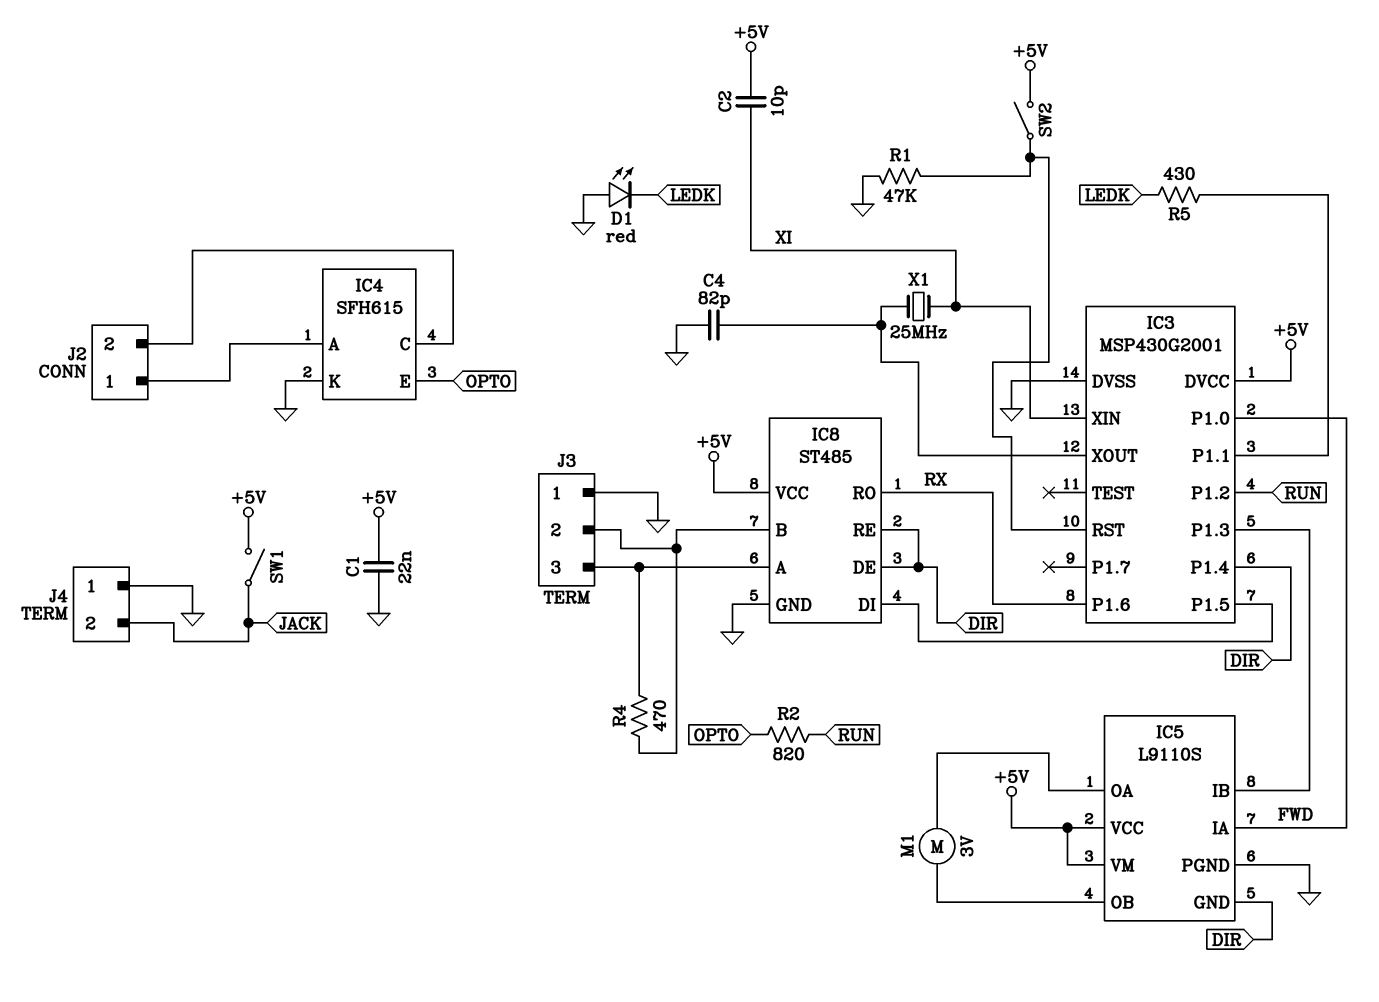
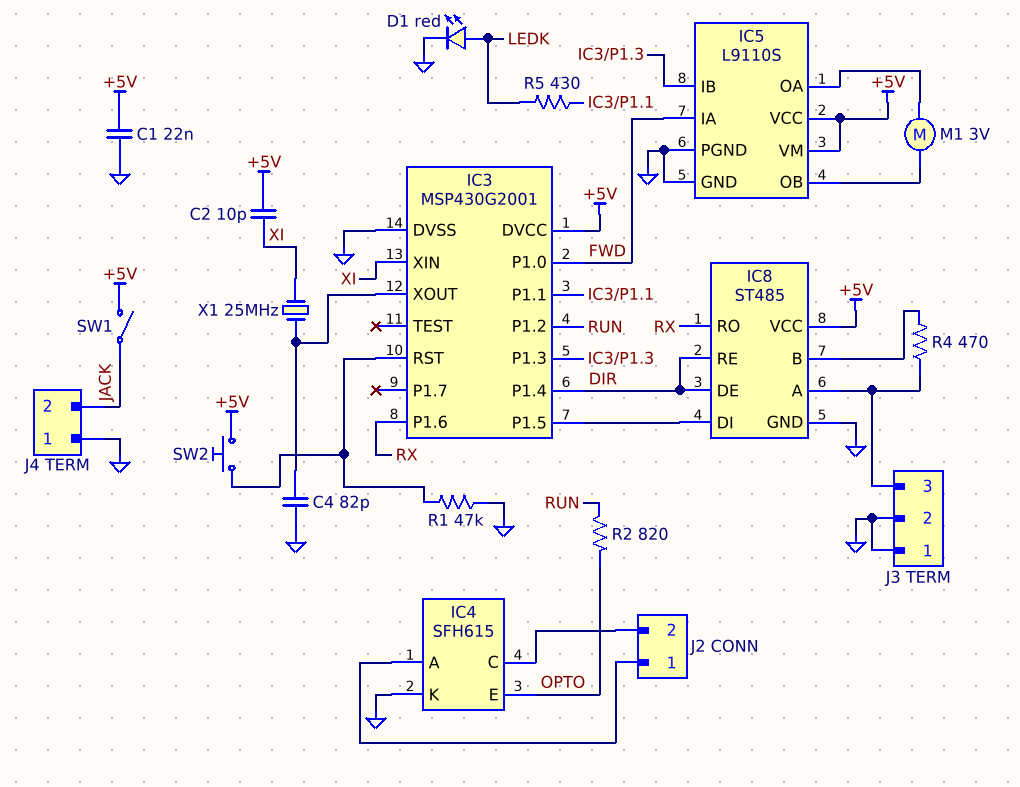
D1: LED red (A GND, K LEDK) -> LED red (A LEDK, K GND)
IC5 pin GND: DIR -> GND
J3 pin 2: IC8/B -> GND
SW2: switch (+5V, IC3/RST) -> button (+5V, IC3/RST)

